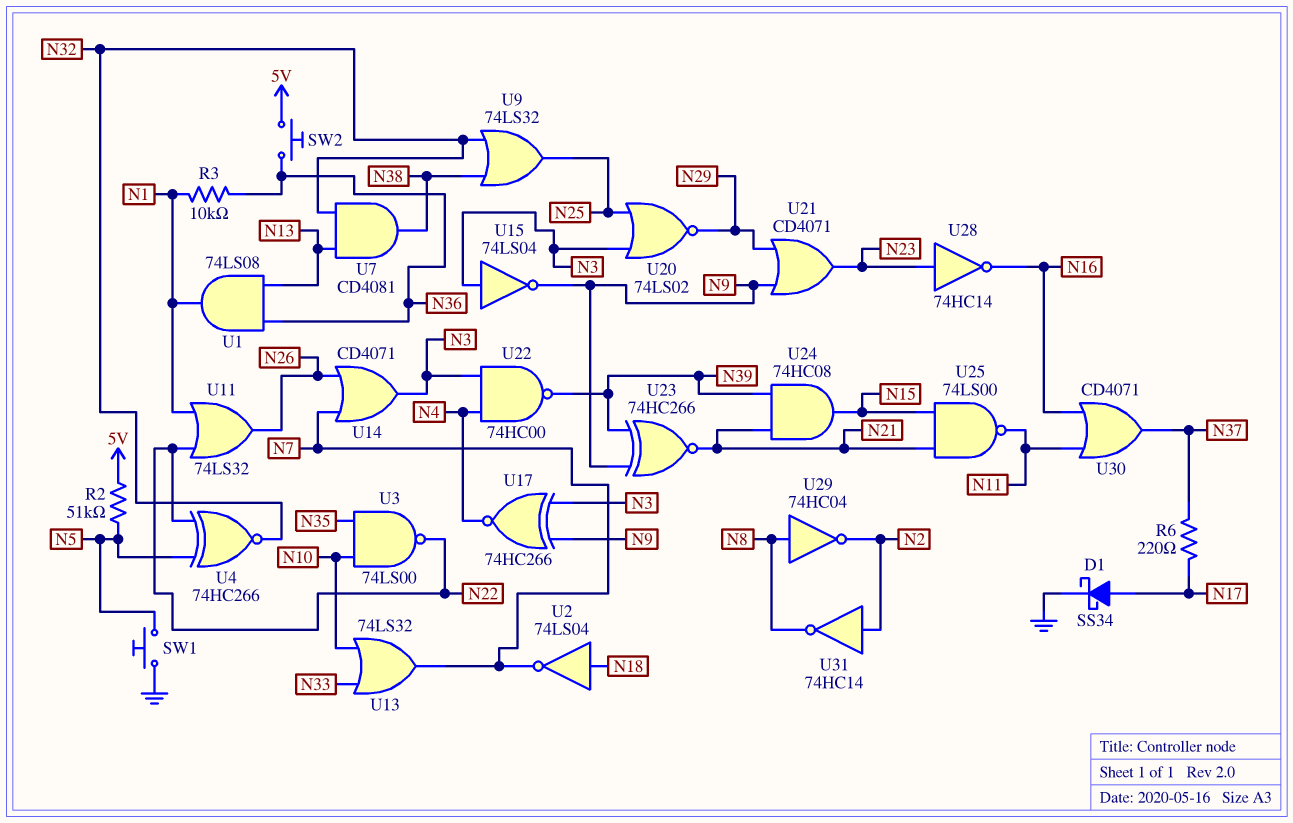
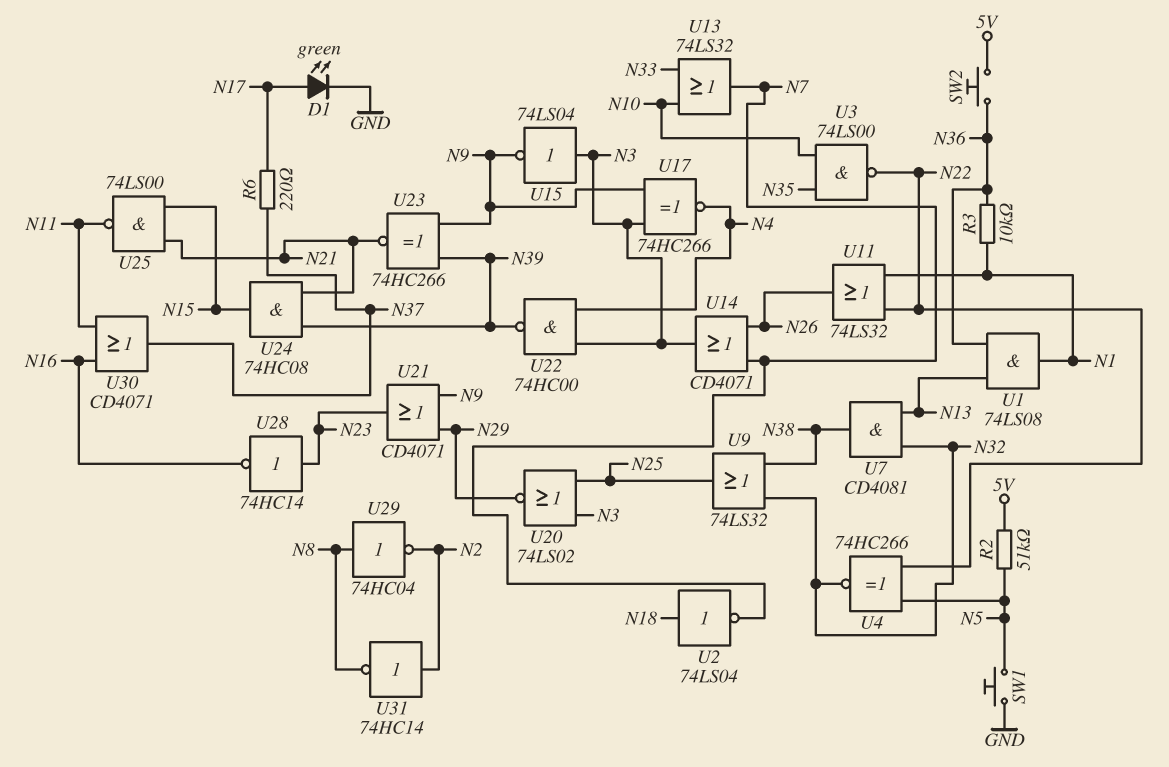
D1: schottky SS34 (A N17, K GND) -> LED green (A N17, K GND)

